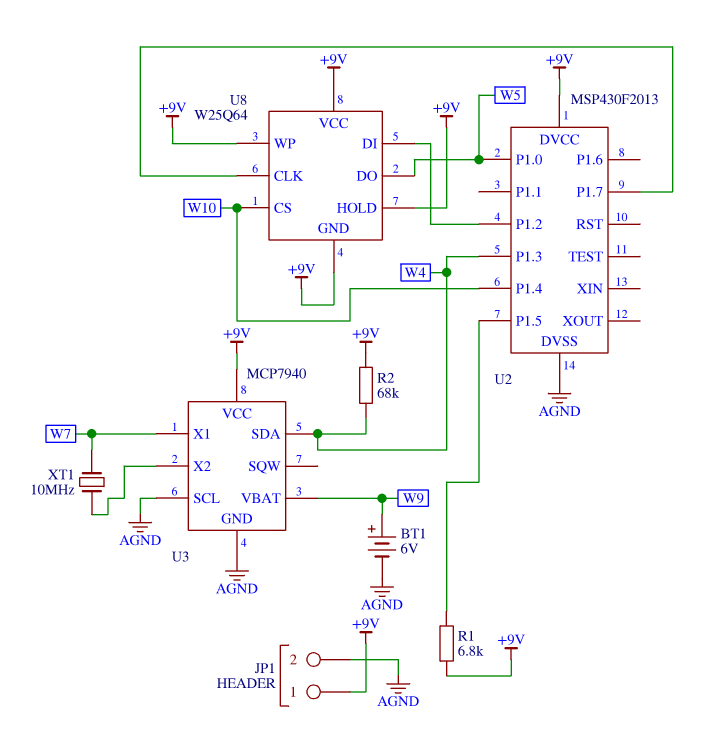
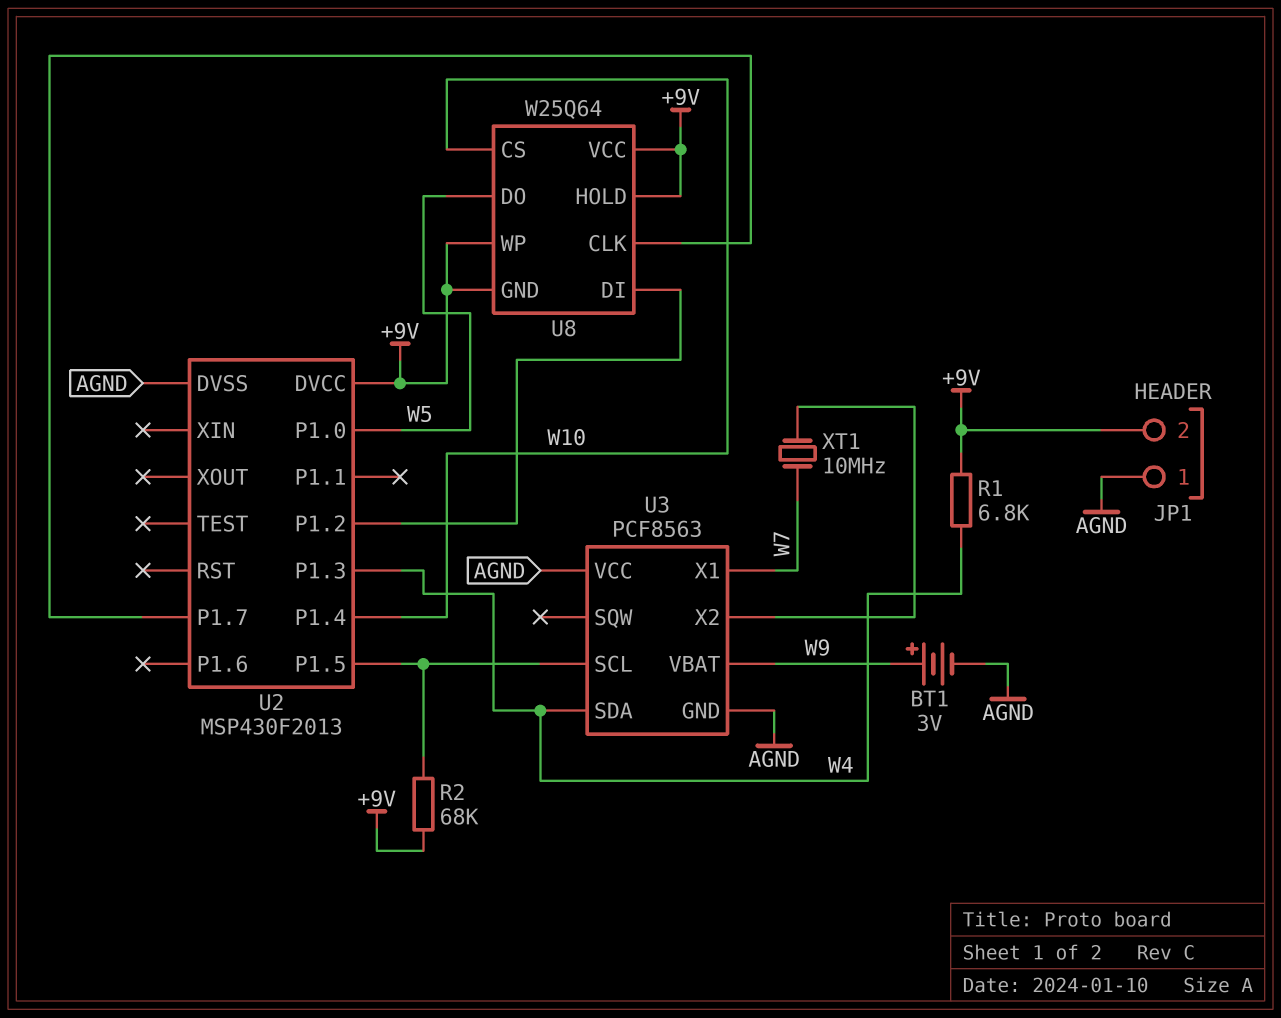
BT1: 6V (plus W9, minus AGND) -> 3V (plus W9, minus AGND)
JP1 pin 1: +9V -> AGND
JP1 pin 2: AGND -> +9V
R1: 6.8k (+9V, U2/P1.5) -> 6.8k (+9V, W4)
R2: 68k (+9V, W4) -> 68k (+9V, U2/P1.5)
U3: MCP7940 -> PCF8563
U3 pin SCL: AGND -> U2/P1.5
U3 pin VCC: +9V -> AGND

